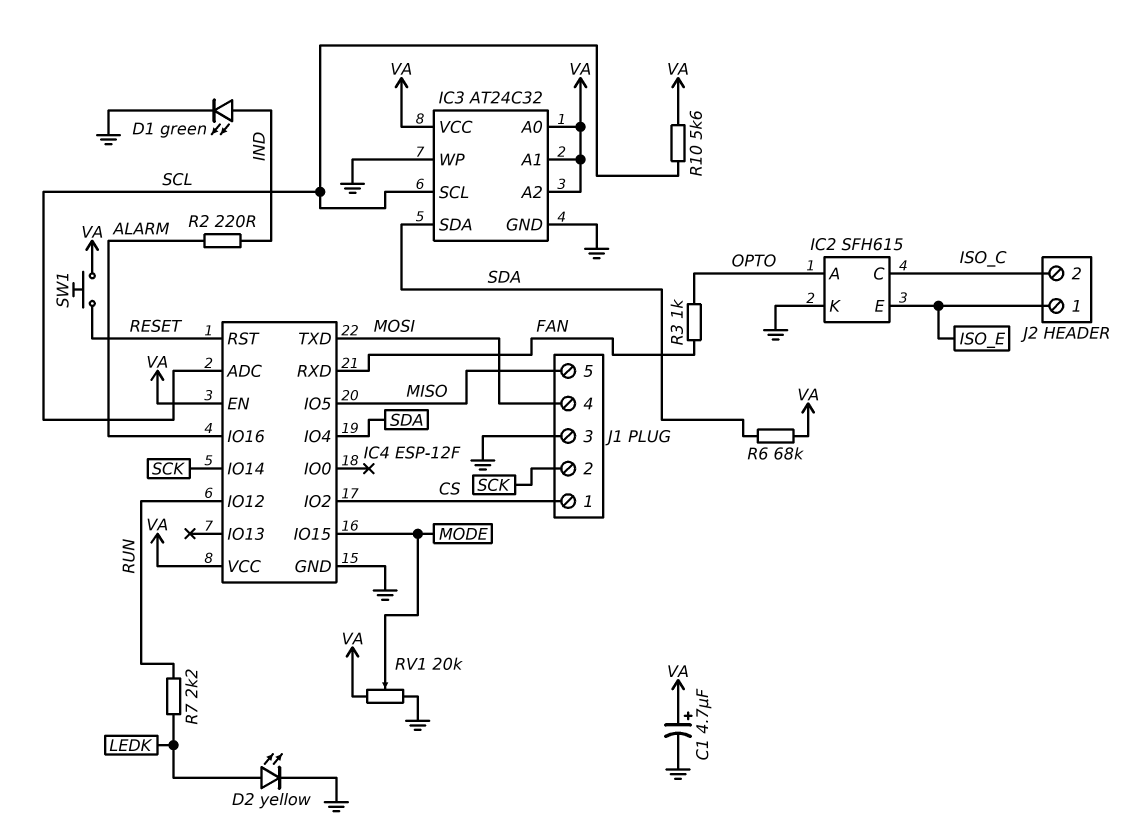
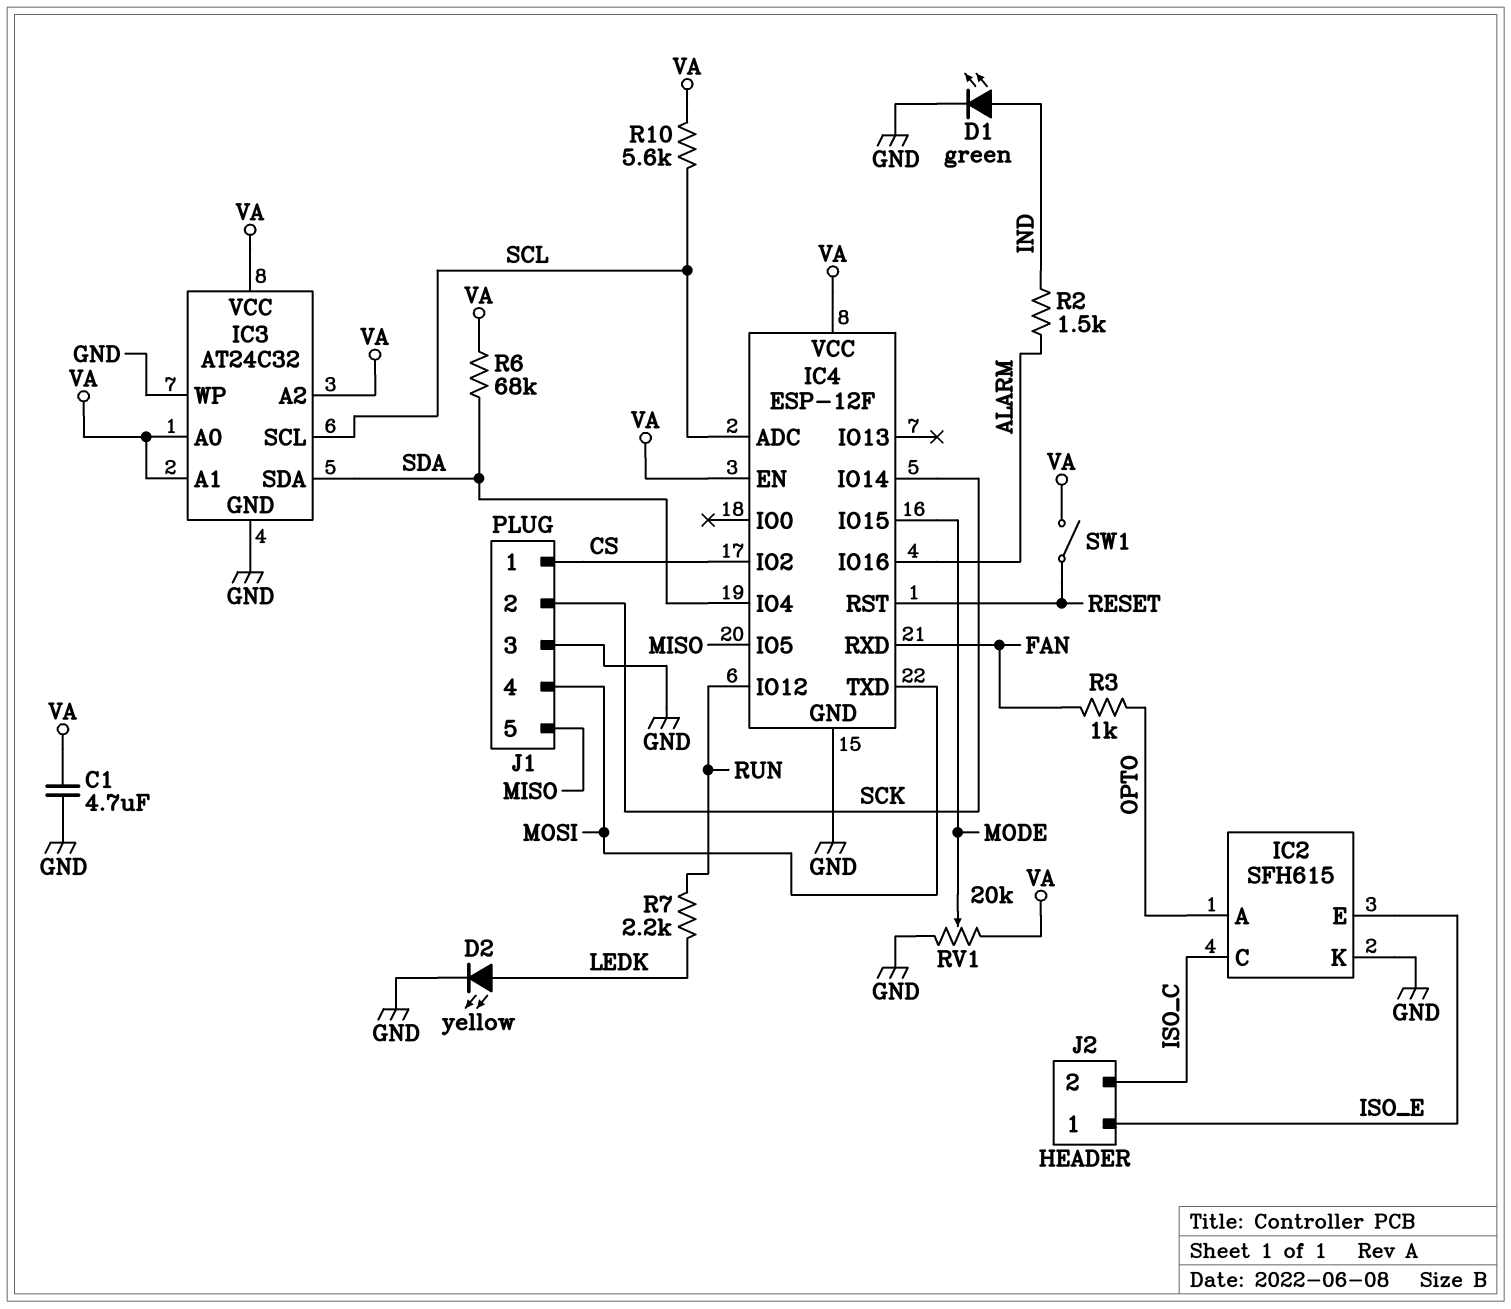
C1: 4.7uF (plus VA, minus GND) -> 4.7uF (GND, VA)
R2: 220 (ALARM, IND) -> 1.5k (ALARM, IND)
SW1: button (RESET, VA) -> switch (RESET, VA)

